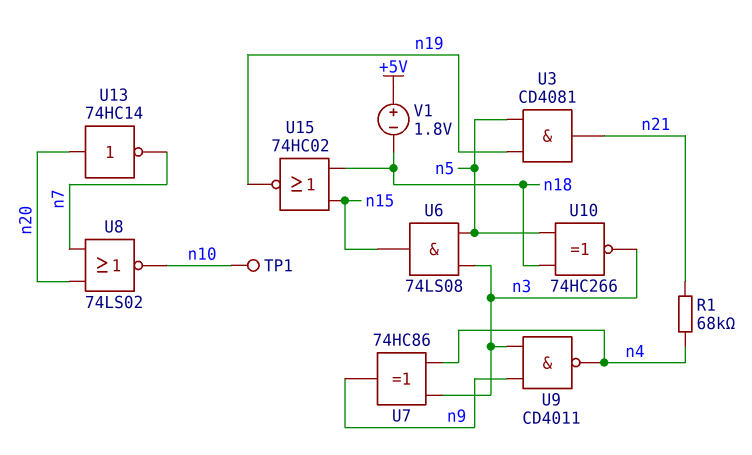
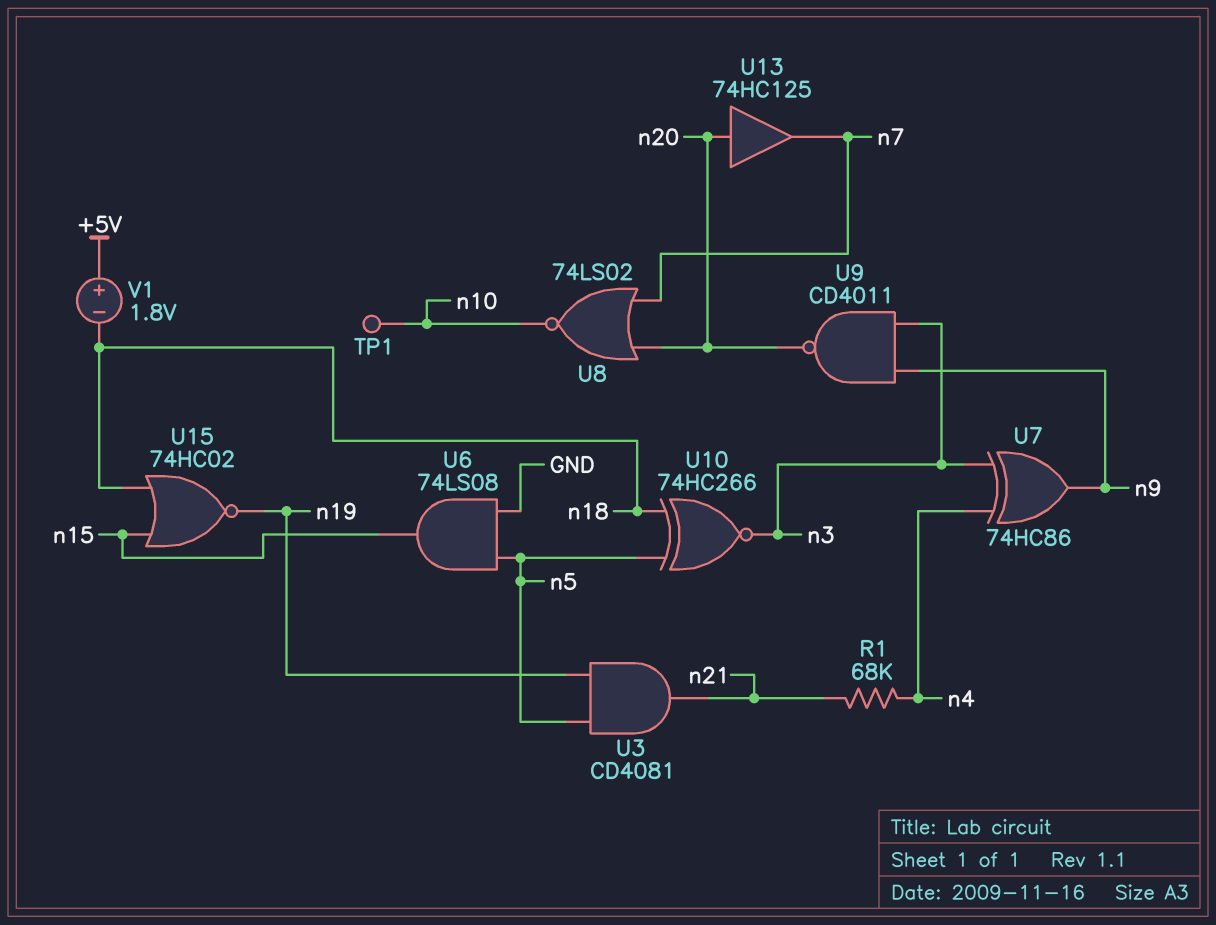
U6: AND 74LS08 (in n3, in n5, out n15) -> AND 74LS08 (in GND, in n5, out n15)
U9: NAND CD4011 (in n3, in n9, out n4) -> NAND CD4011 (in n3, in n9, out n20)
U13: NOT 74HC14 (in n20, out n7) -> buffer 74HC125 (in n20, out n7)

